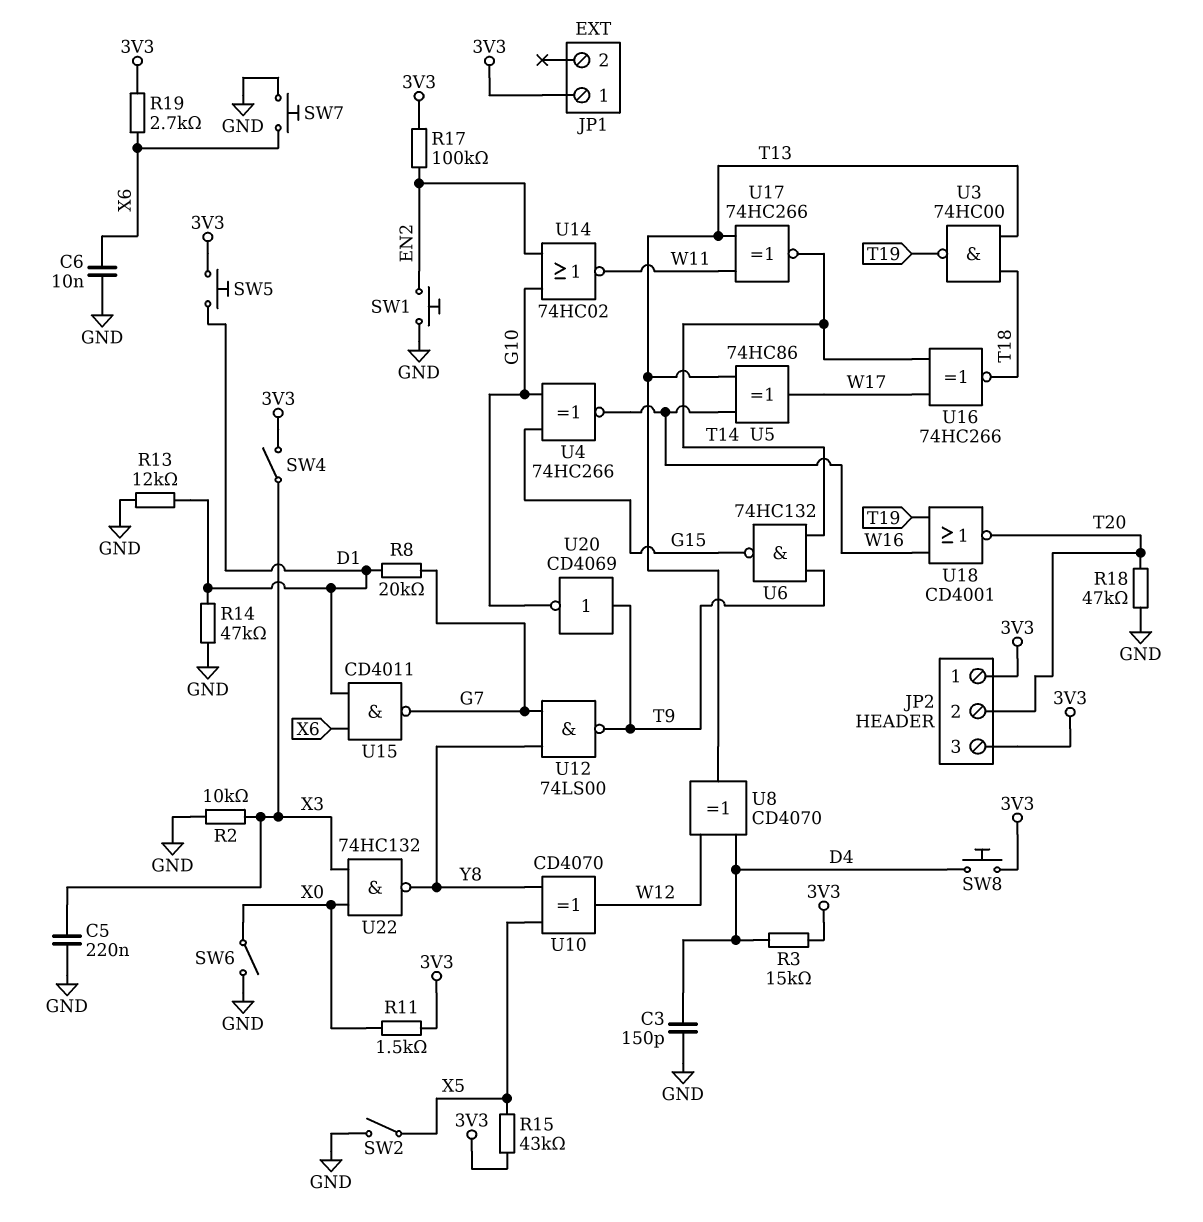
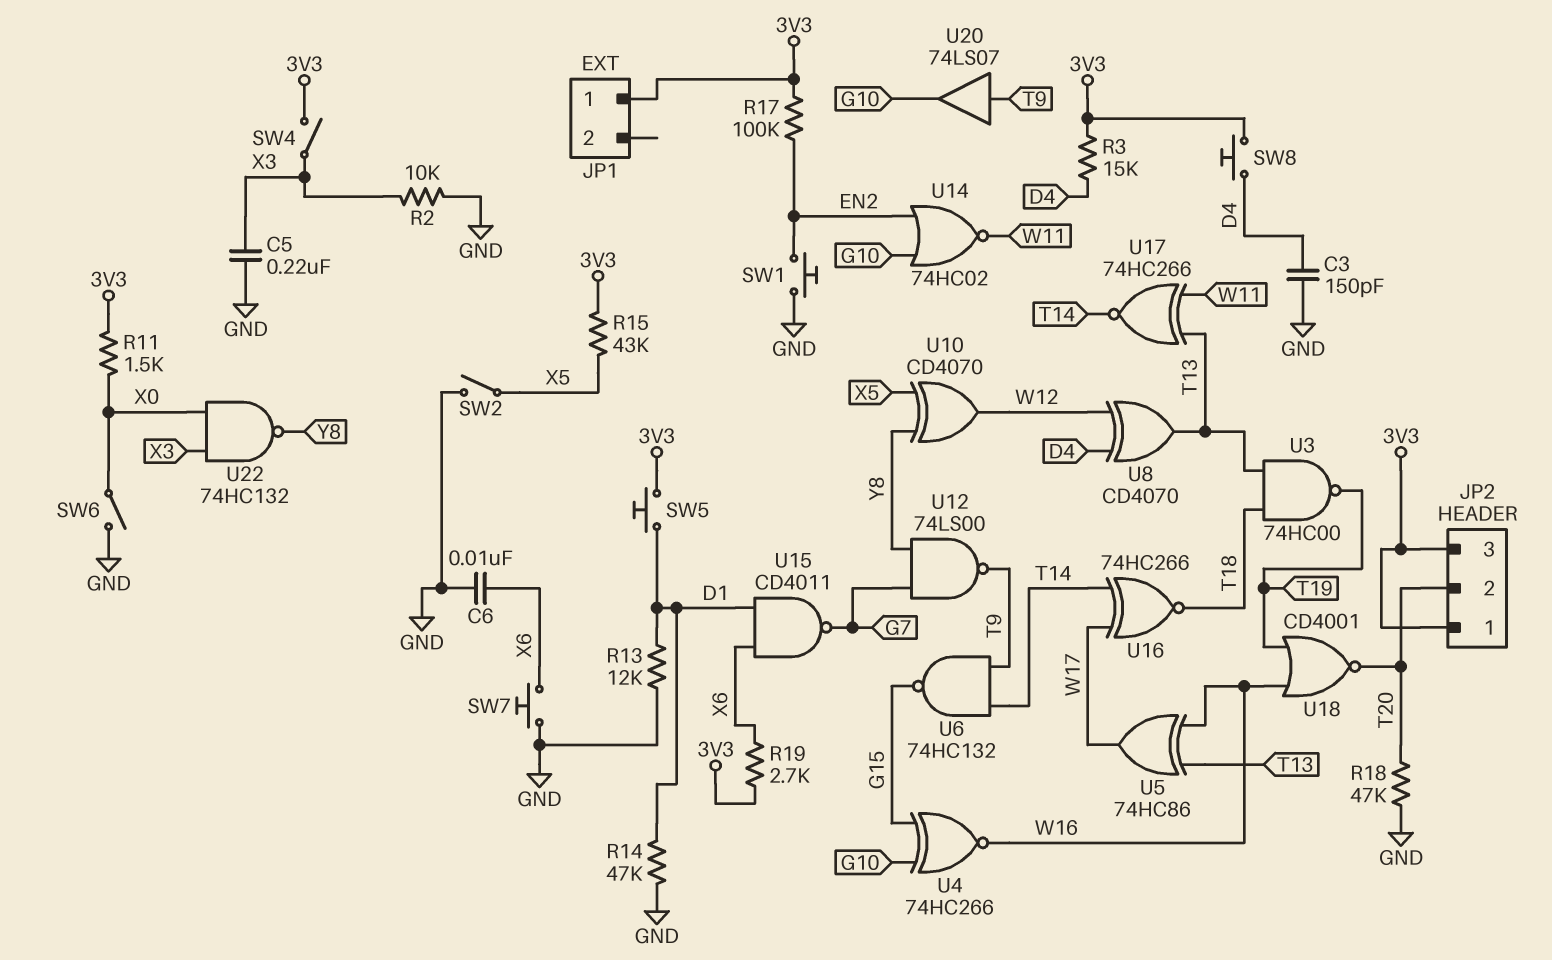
R8: 20k (D1, G7) -> none
U20: NOT CD4069 (in T9, out G10) -> buffer 74LS07 (in T9, out G10)

